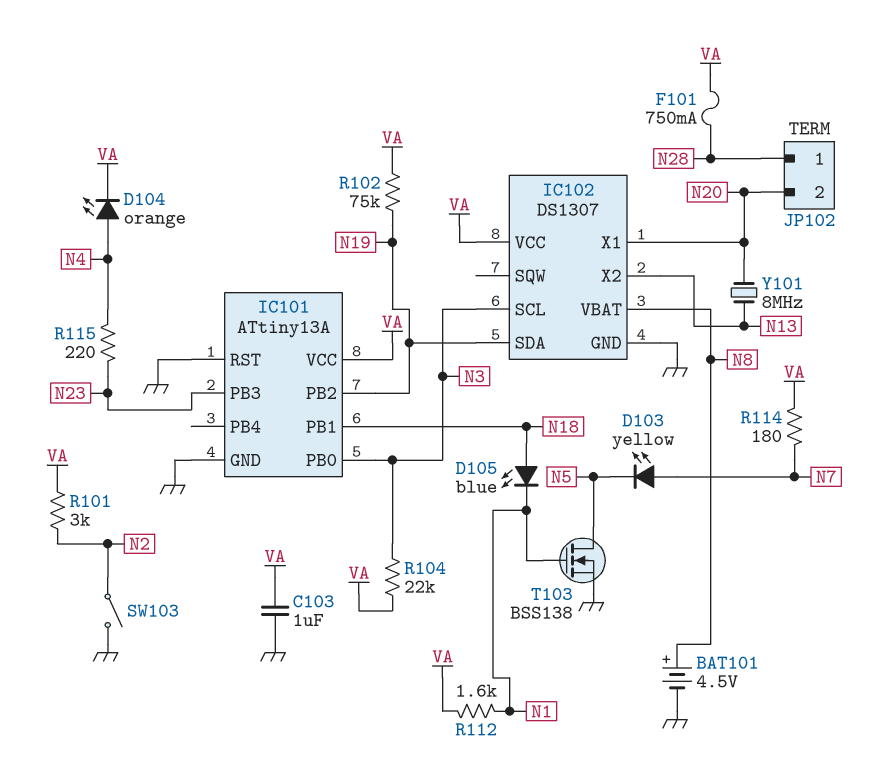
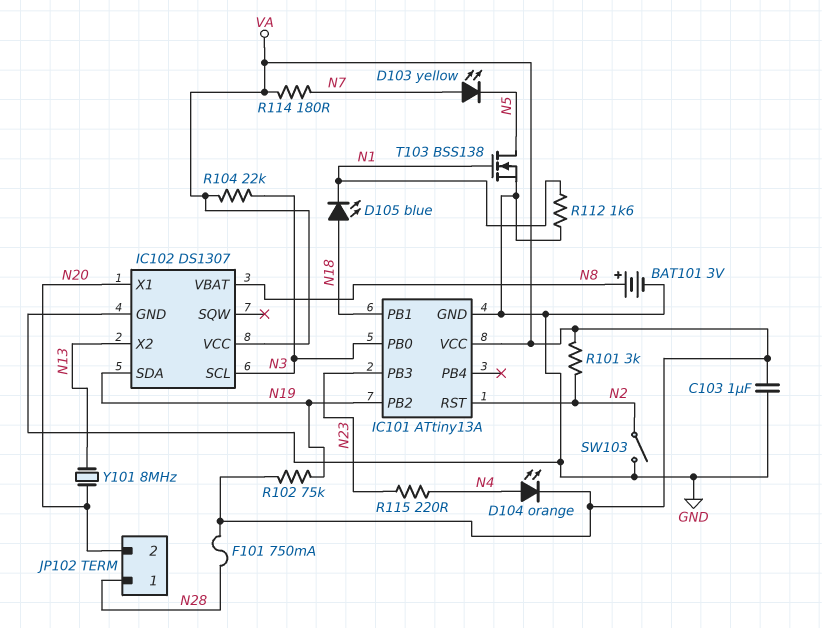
BAT101: 4.5V (plus N8, minus GND) -> 3V (plus N8, minus GND)
IC101 pin RST: GND -> N2
R112: 1.6k (N1, VA) -> 1.6k (GND, N1)

